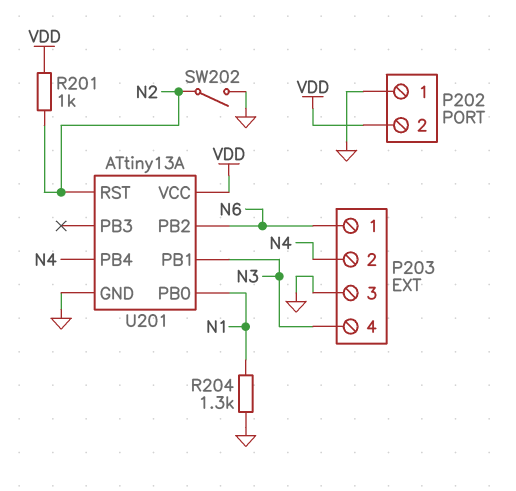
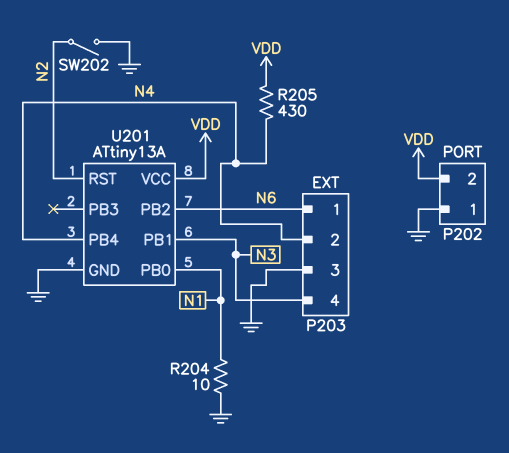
R201: 1k (N2, VDD) -> none
R204: 1.3k (GND, N1) -> 10 (GND, N1)
R205: none -> 430 (N4, VDD)

